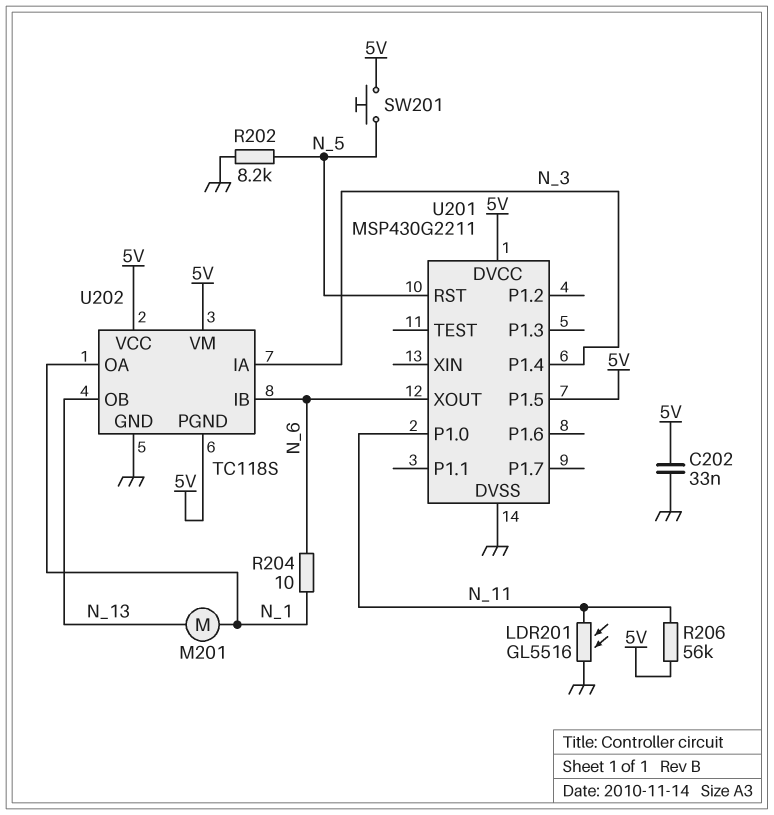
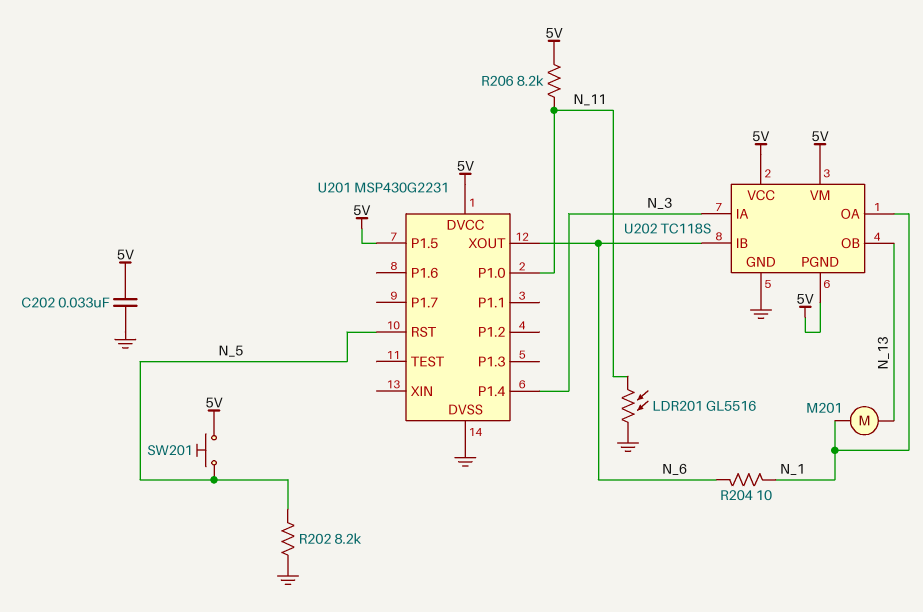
R206: 56k (5V, N_11) -> 8.2k (5V, N_11)
U201: MSP430G2211 -> MSP430G2231

